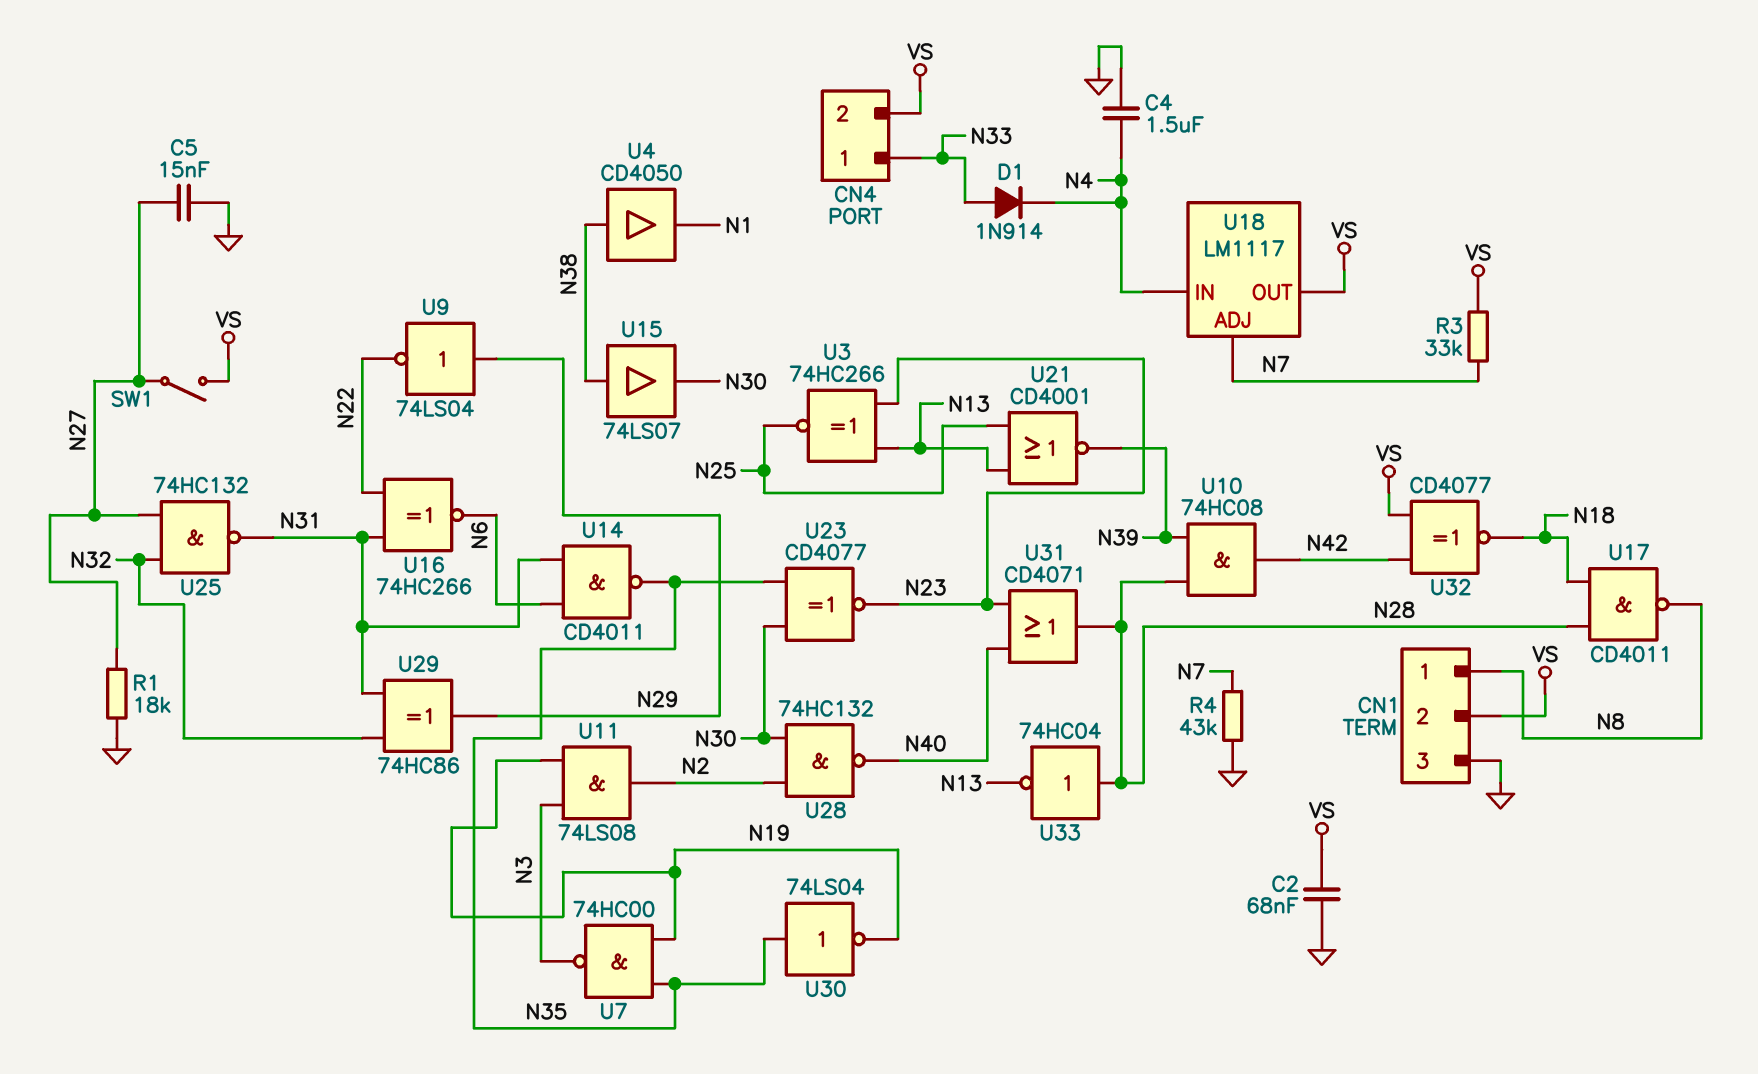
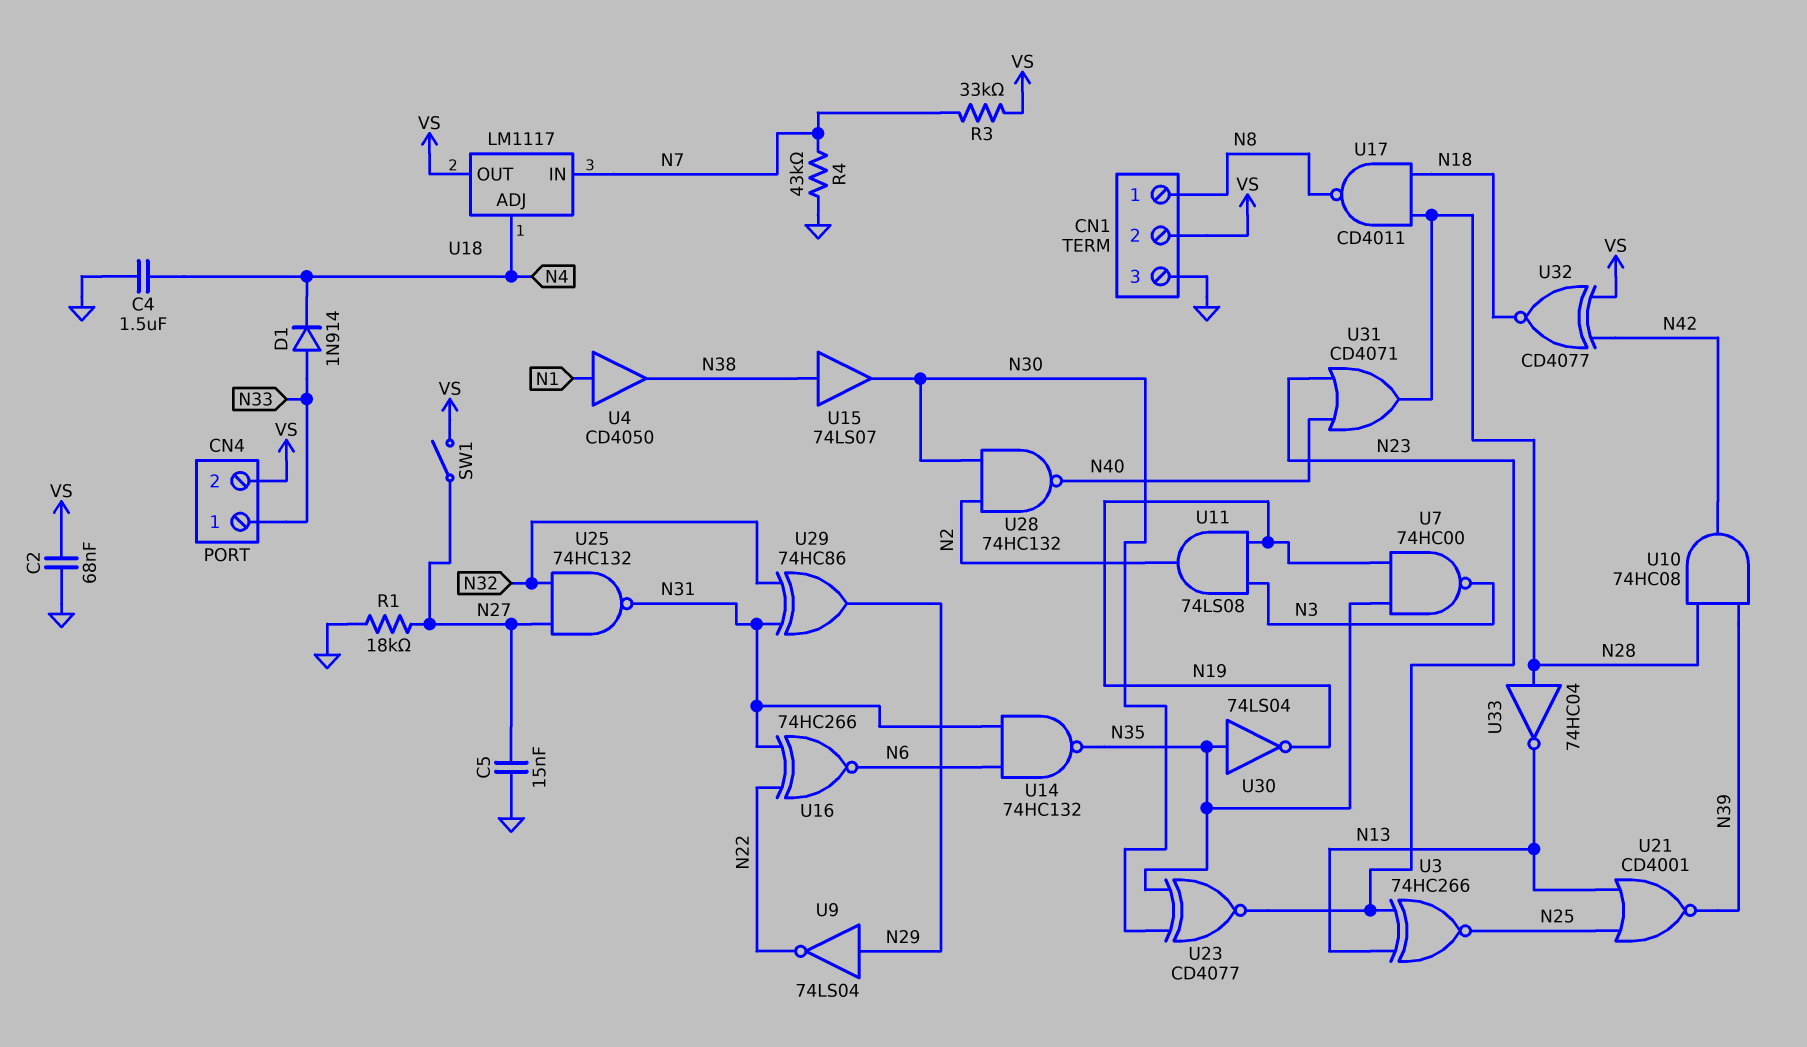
U4: buffer CD4050 (in N38, out N1) -> buffer CD4050 (in N1, out N38)
U14: NAND CD4011 (in N6, in N31, out N35) -> NAND 74HC132 (in N6, in N31, out N35)
U18 pin ADJ: N7 -> N4
U18 pin IN: N4 -> N7

